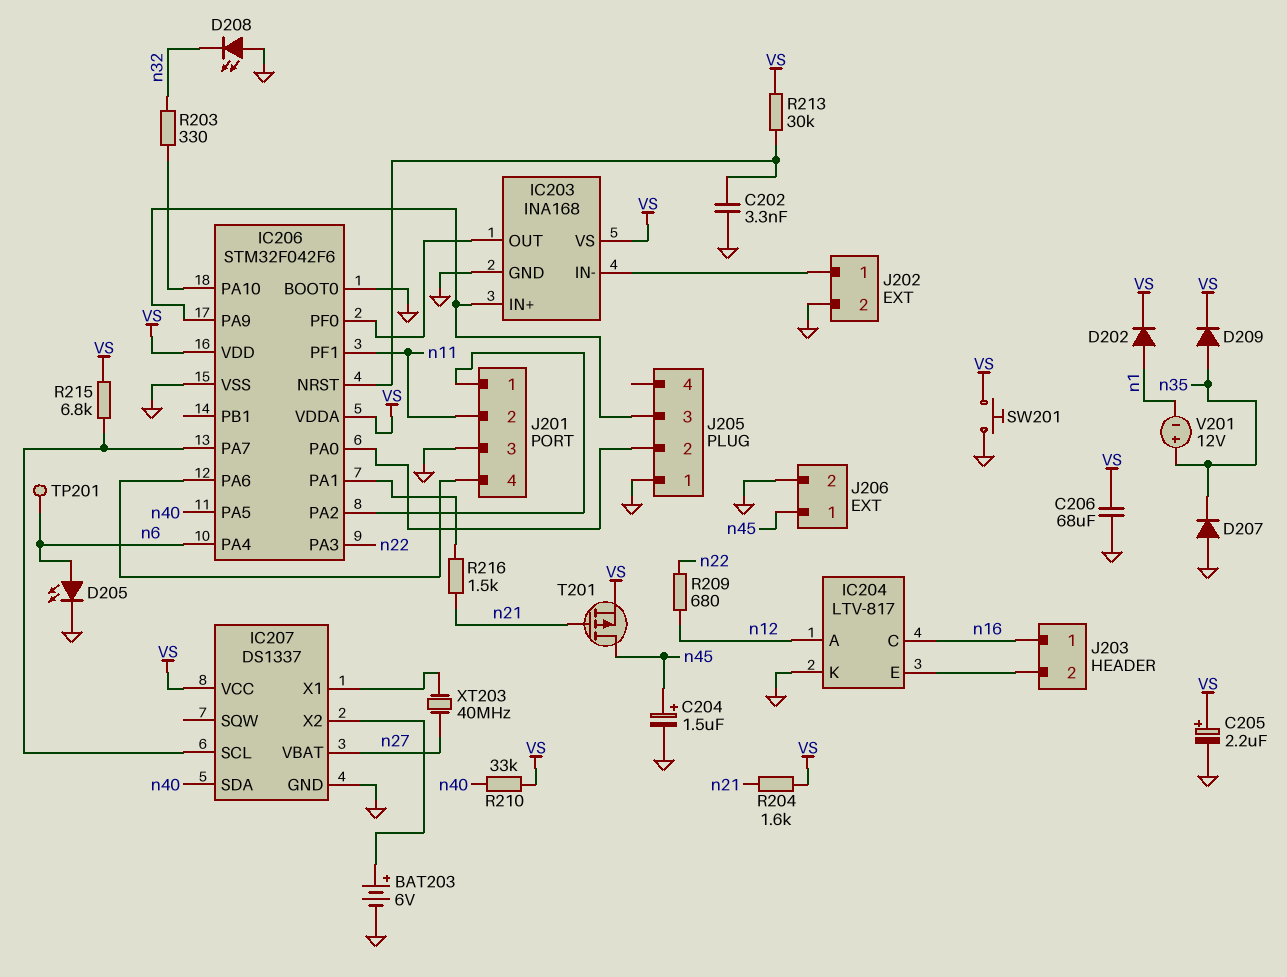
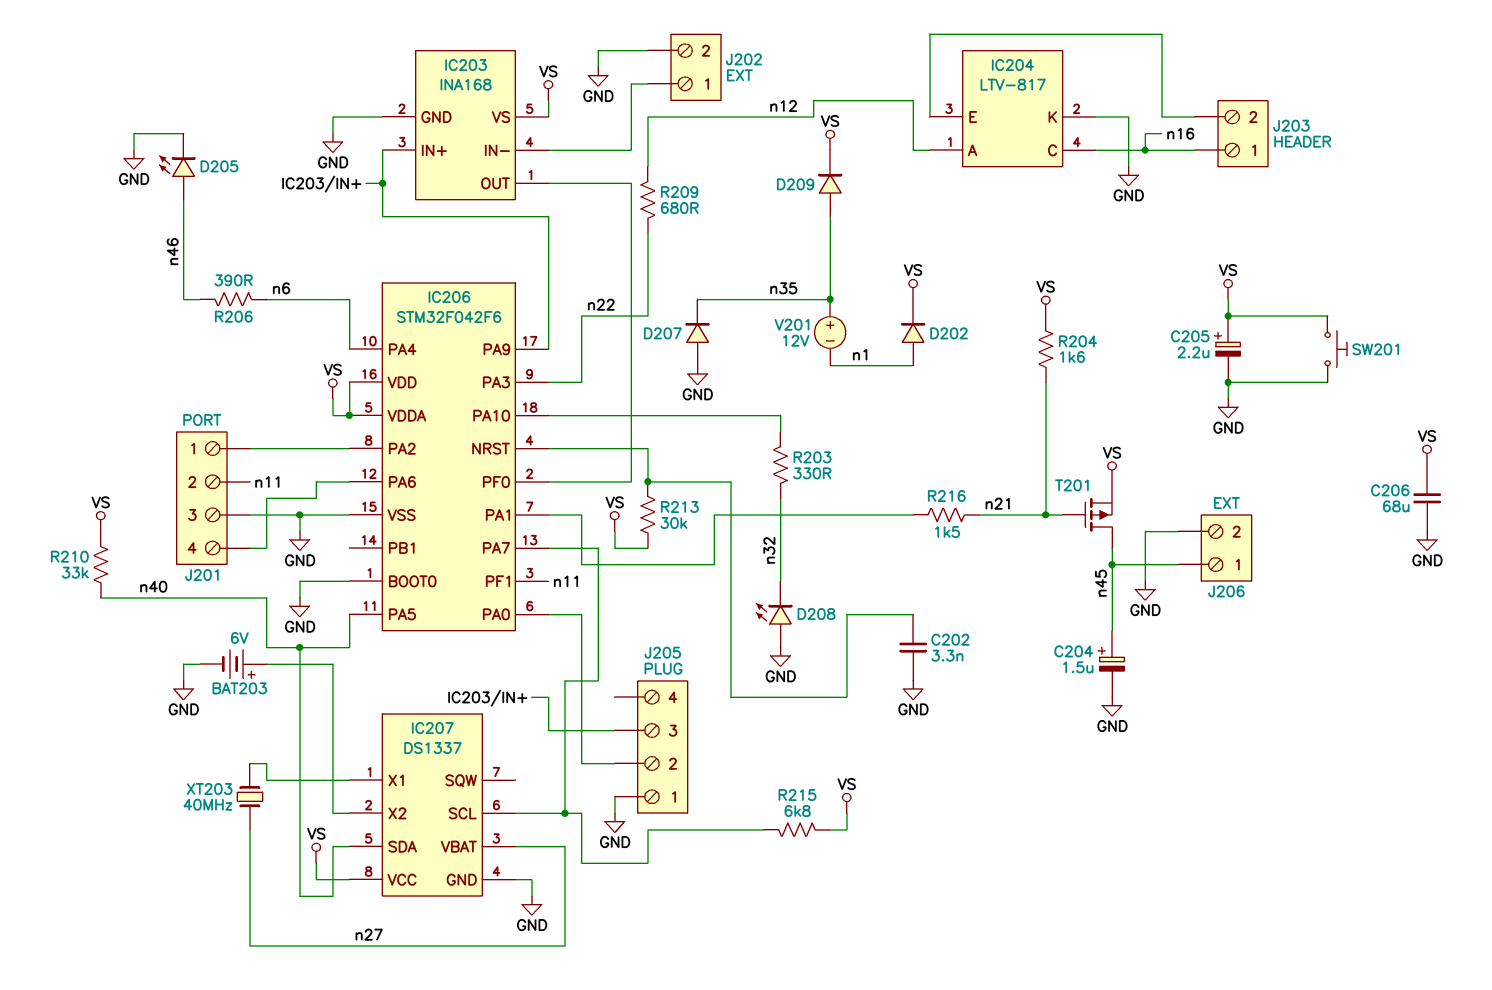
D205: LED (A n6, K GND) -> LED (A n46, K GND)
R206: none -> 390 (n6, n46)
TP201: test point (n6) -> none

